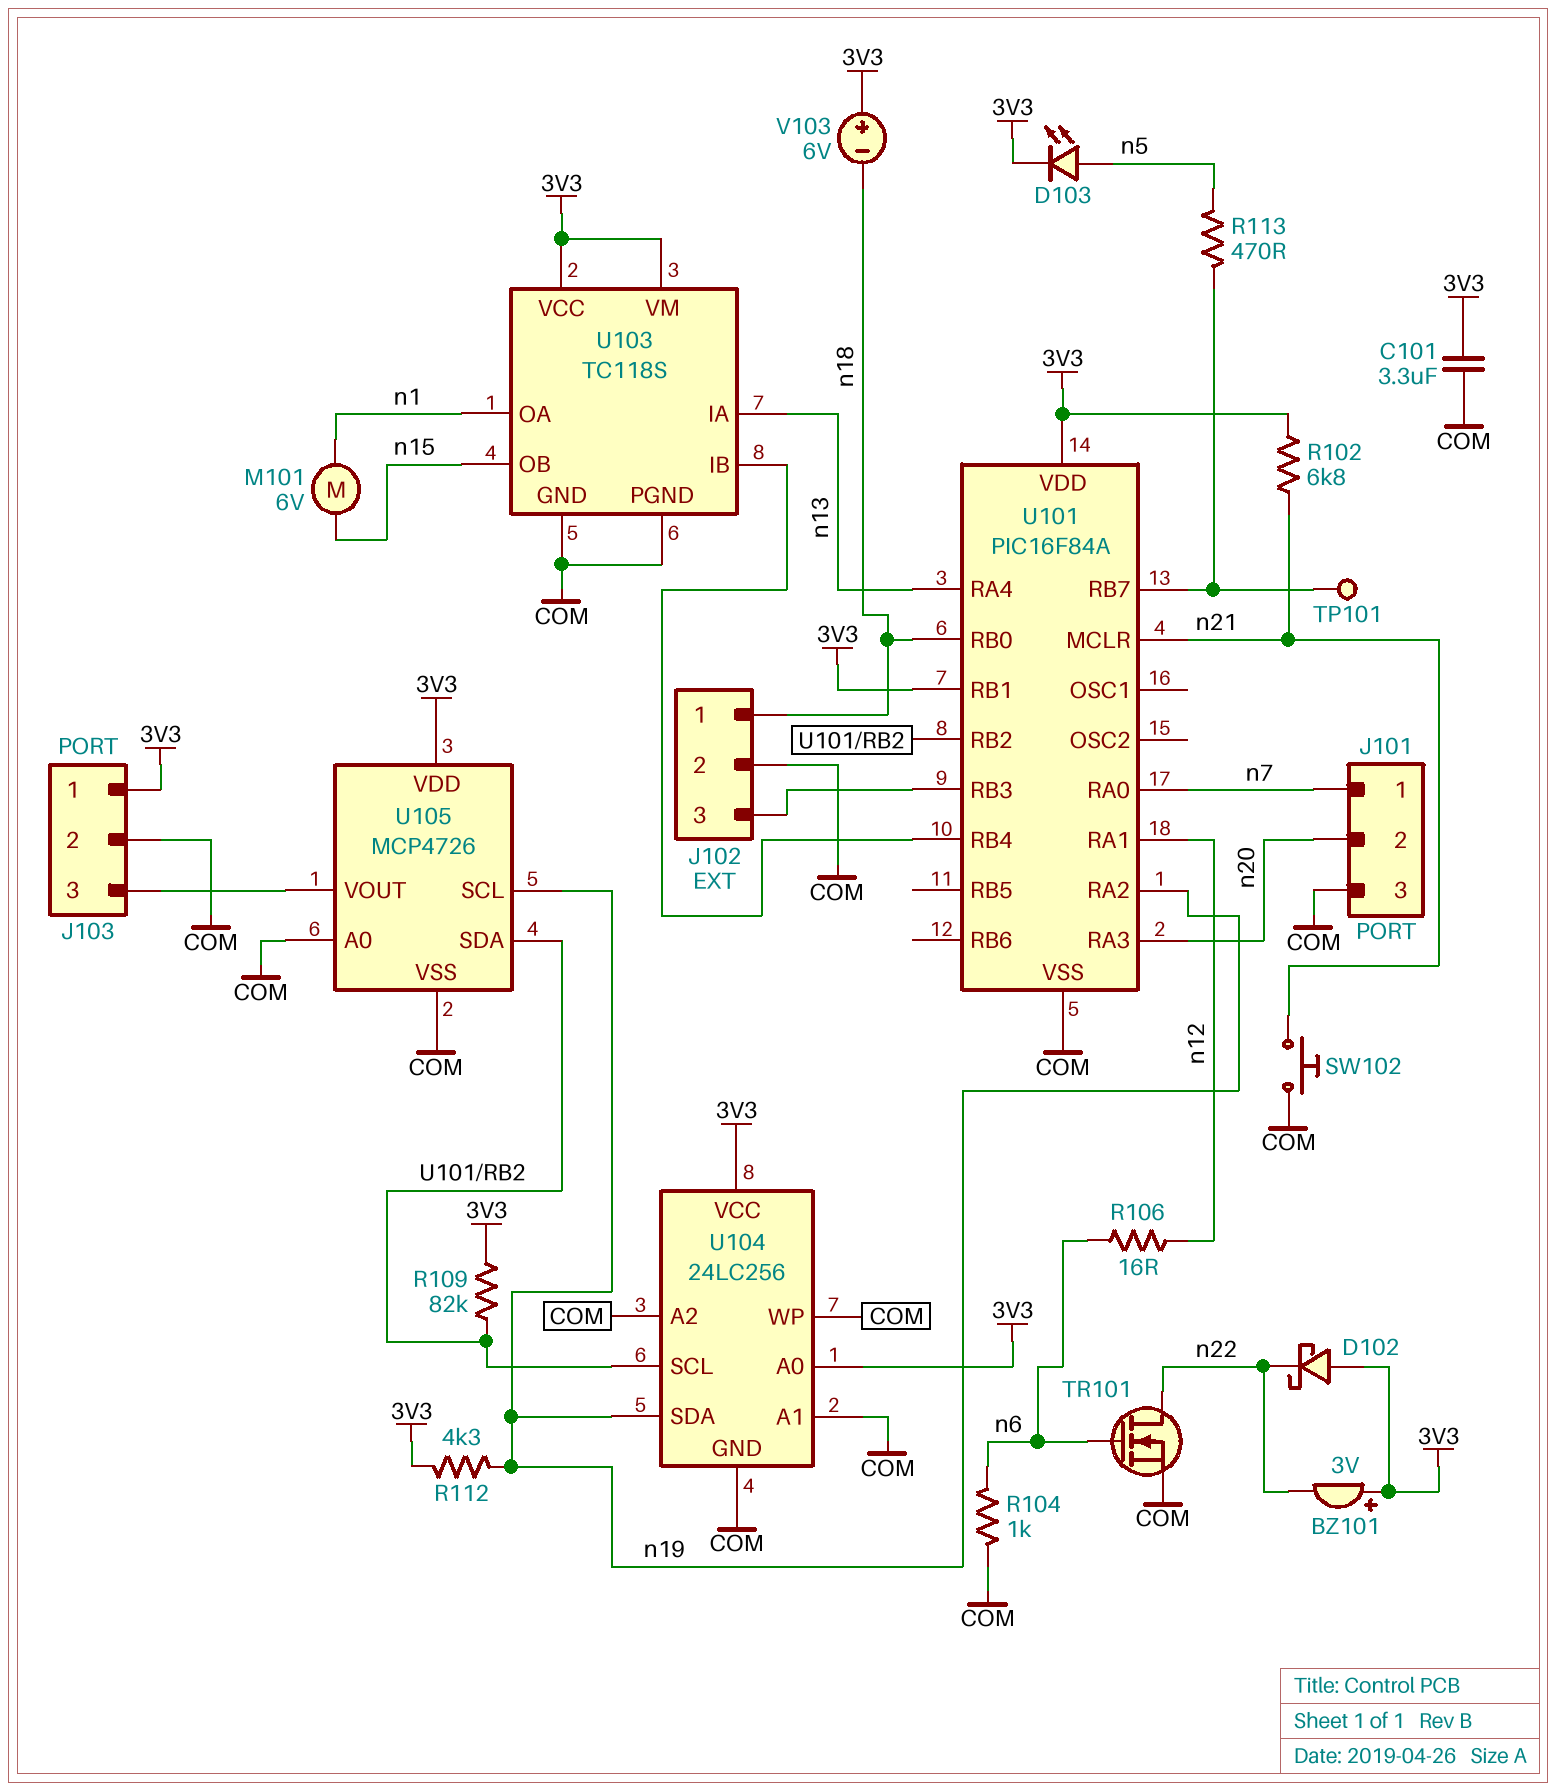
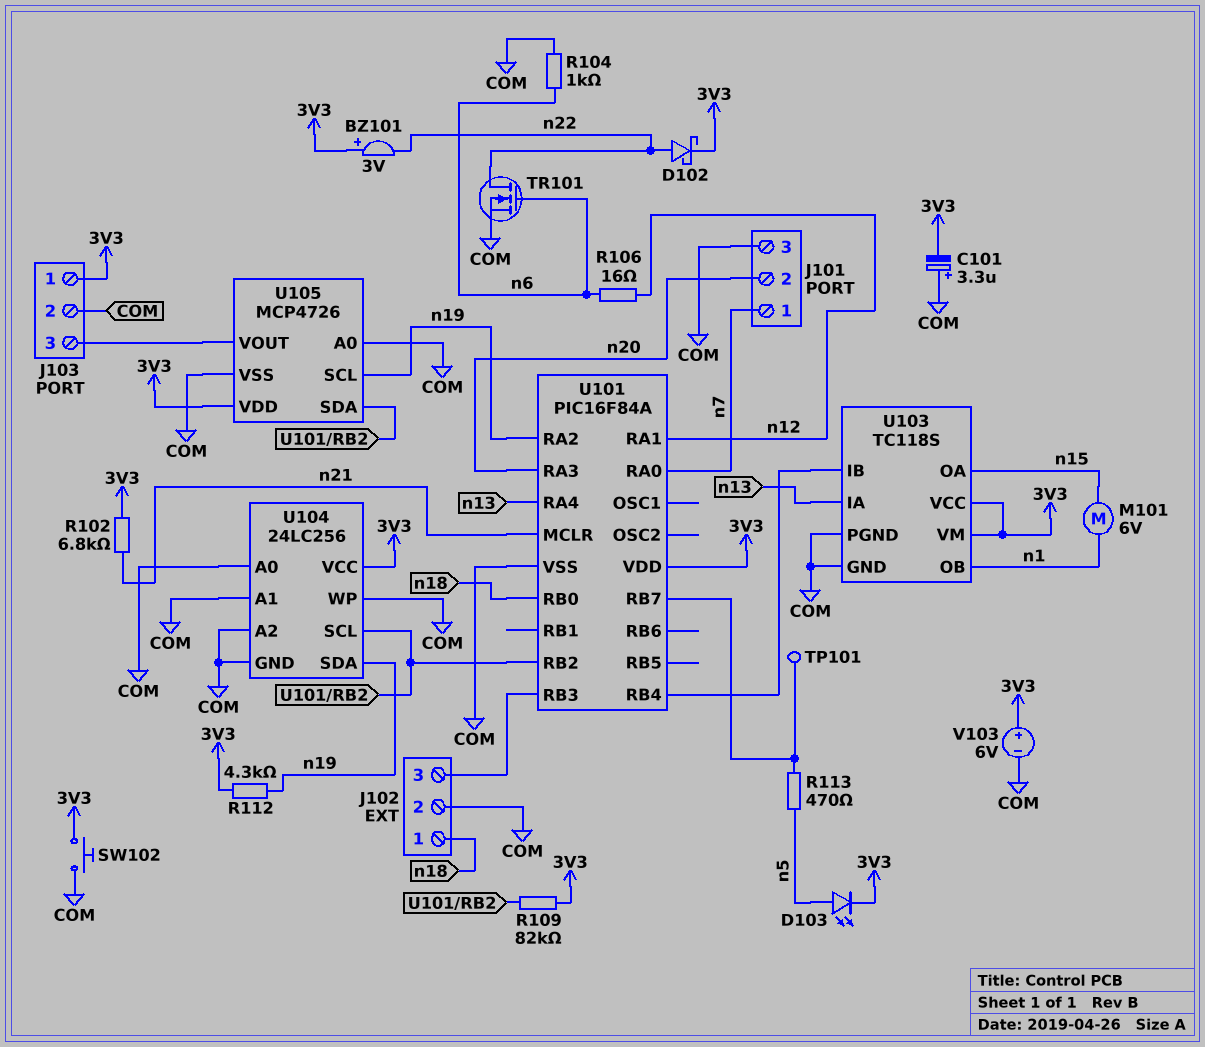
C101: 3.3uF (3V3, COM) -> 3.3uF (plus COM, minus 3V3)
D102: schottky (A 3V3, K n22) -> schottky (A n22, K 3V3)
SW102: button (COM, n21) -> button (3V3, COM)
U101 pin RB1: 3V3 -> none
U103 pin OA: n1 -> n15
U103 pin OB: n15 -> n1
U104 pin A0: 3V3 -> COM
V103: 6V (plus 3V3, minus n18) -> 6V (plus 3V3, minus COM)

